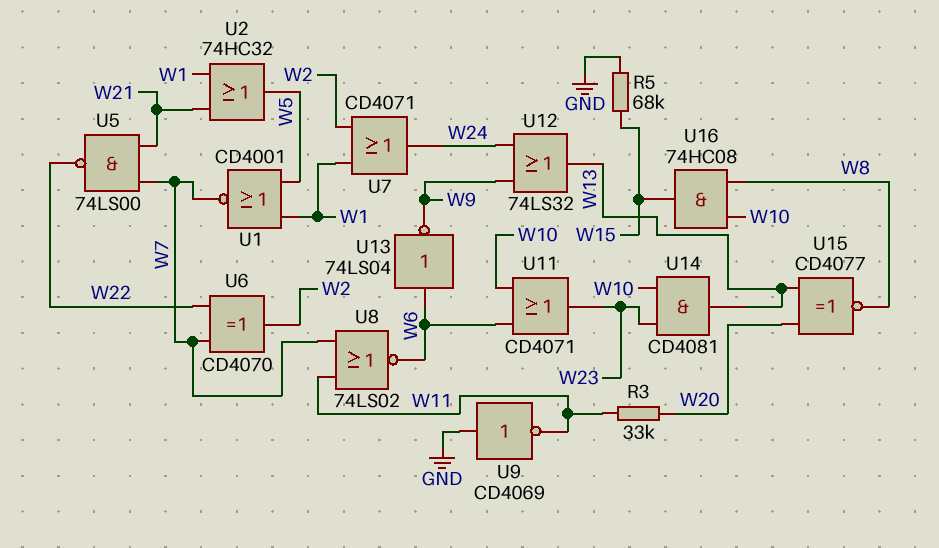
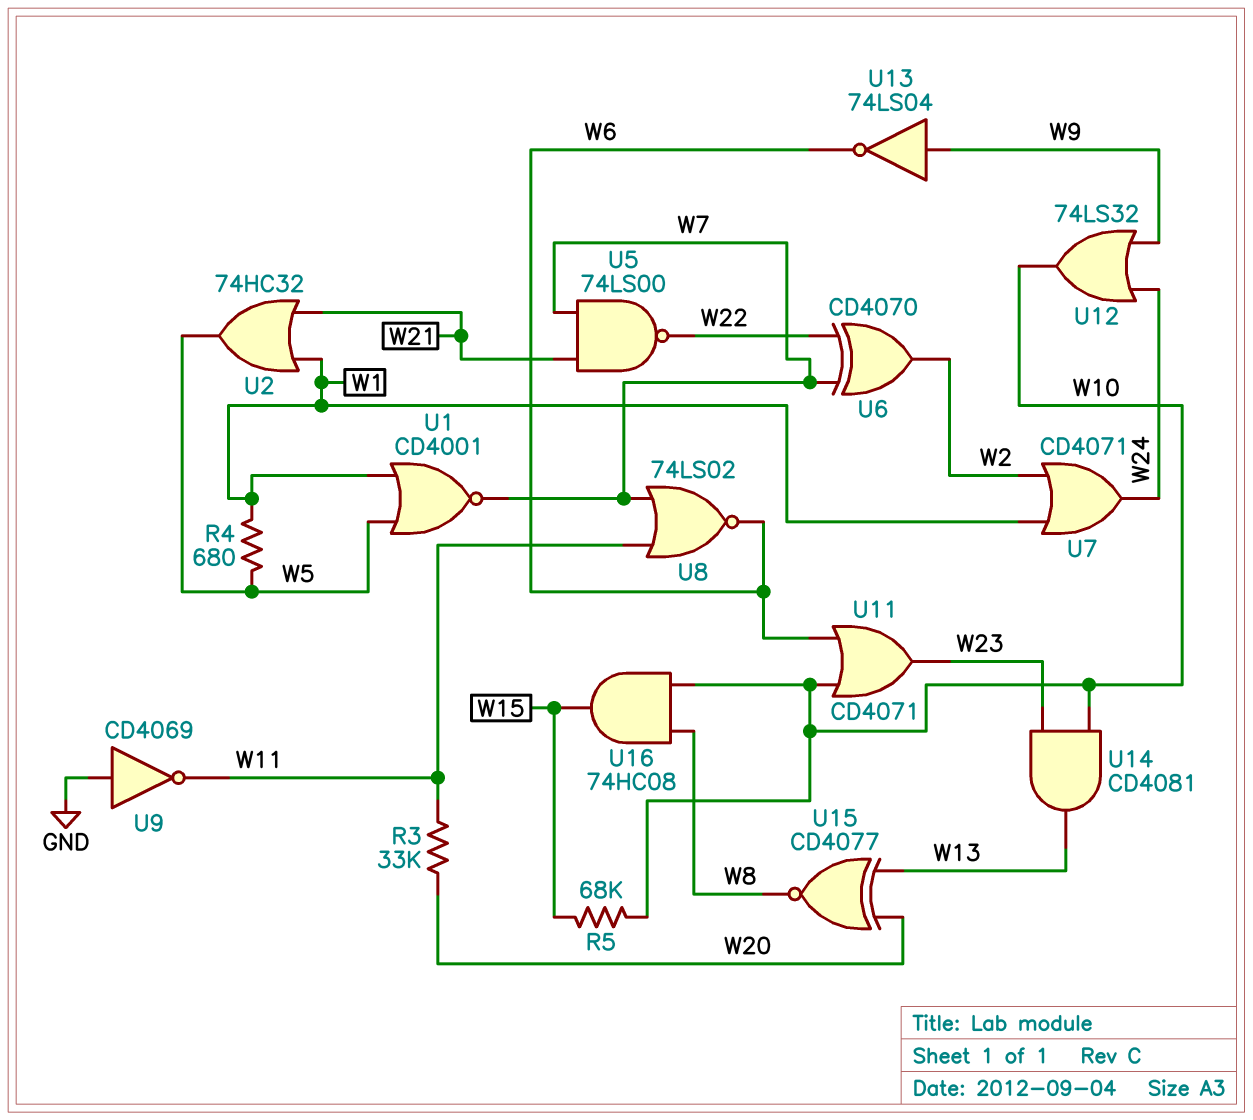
R4: none -> 680 (W1, W5)
R5: 68k (GND, W15) -> 68k (W10, W15)
U12: OR 74LS32 (in W9, in W24, out W13) -> OR 74LS32 (in W9, in W24, out W10)
U13: NOT 74LS04 (in W6, out W9) -> NOT 74LS04 (in W9, out W6)

